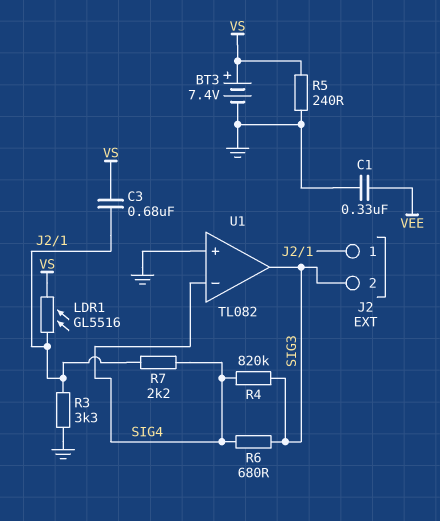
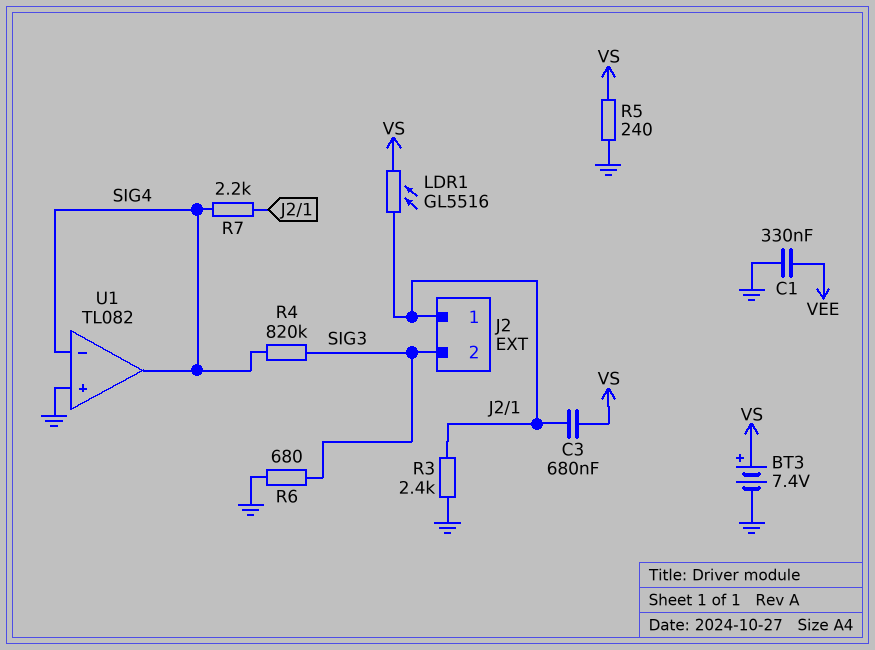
R3: 3.3k (GND, J2/1) -> 2.4k (GND, J2/1)
R6: 680 (SIG3, SIG4) -> 680 (GND, SIG3)
U1 pin out: SIG3 -> SIG4

